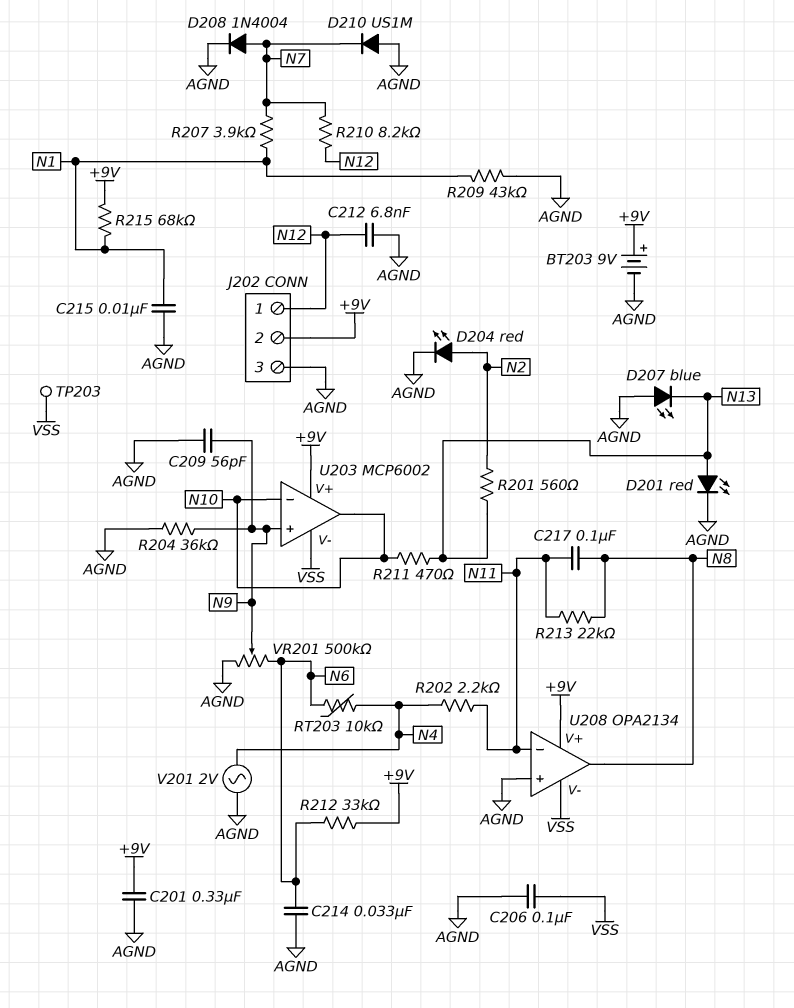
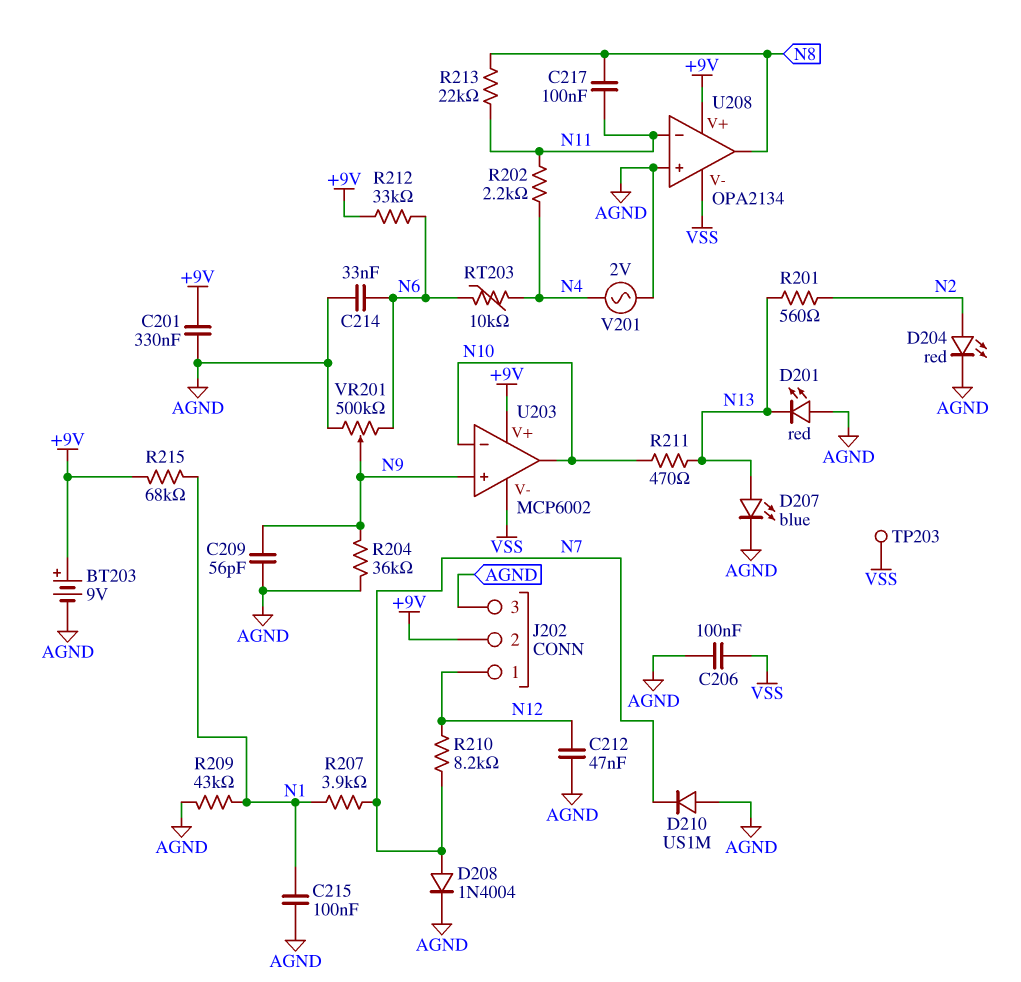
C212: 6.8nF (AGND, N12) -> 47nF (AGND, N12)
C215: 10nF (AGND, N1) -> 100nF (AGND, N1)
D201: LED red (A N13, K AGND) -> LED red (A AGND, K N13)
D207: LED blue (A AGND, K N13) -> LED blue (A N13, K AGND)

